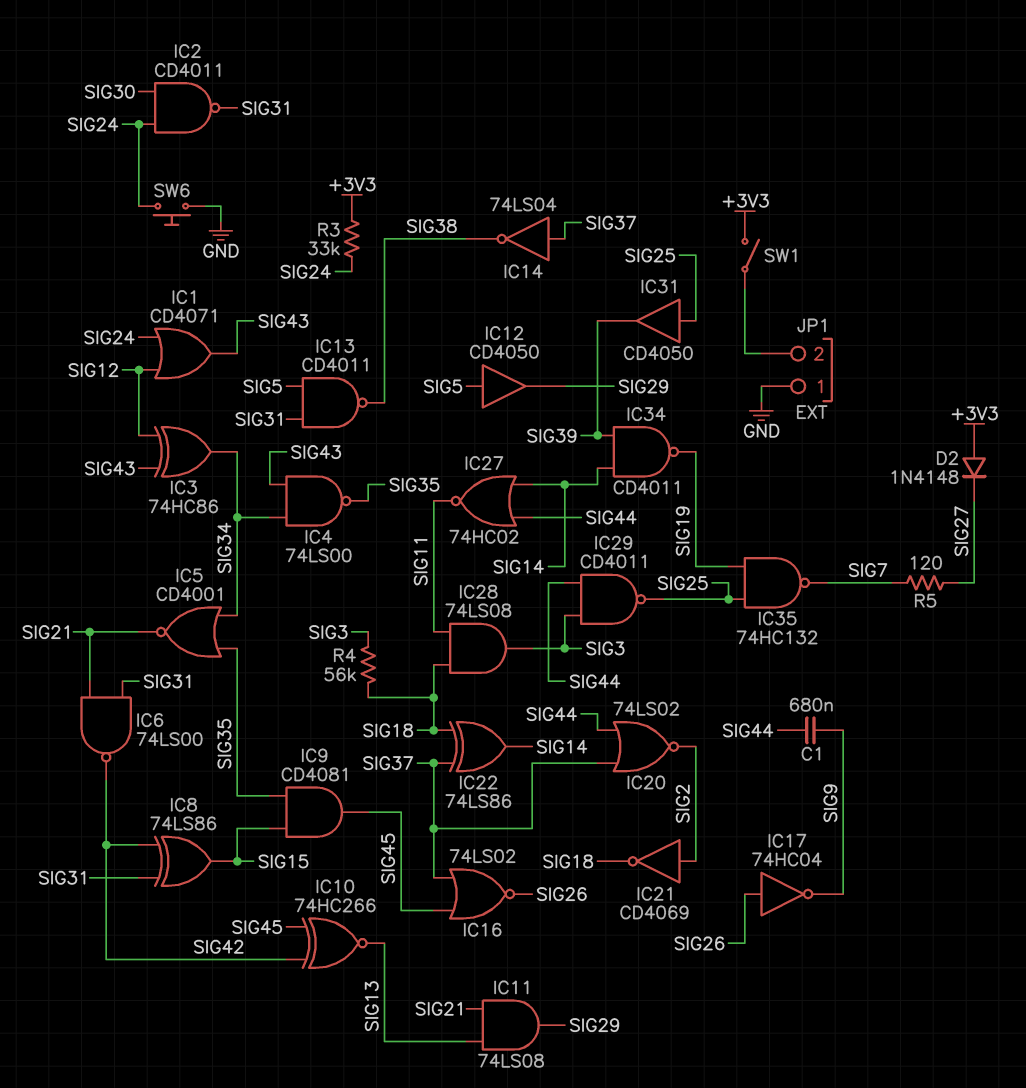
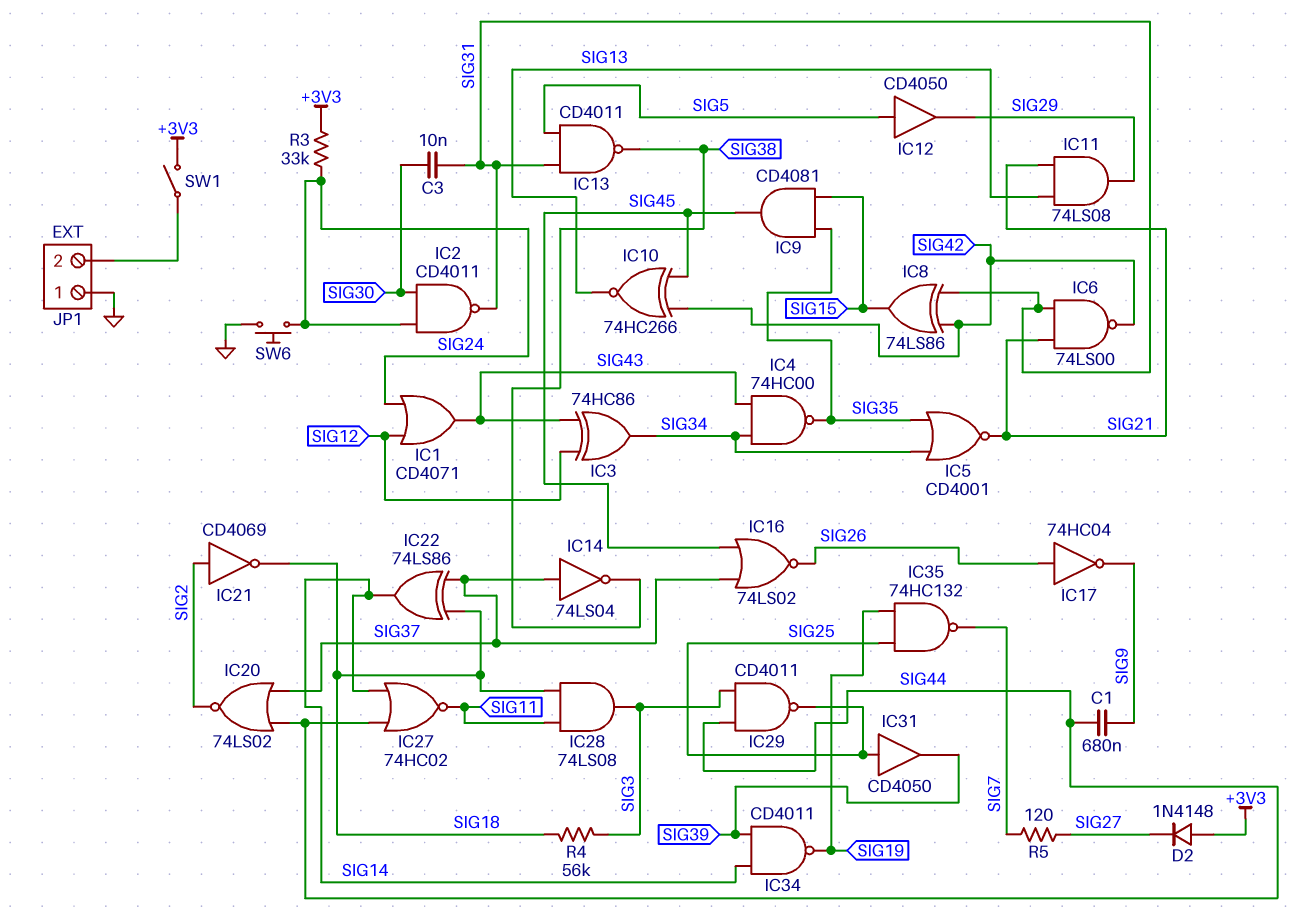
C3: none -> 10nF (SIG30, SIG31)
IC4: NAND 74LS00 (in SIG34, in SIG43, out SIG35) -> NAND 74HC00 (in SIG34, in SIG43, out SIG35)

